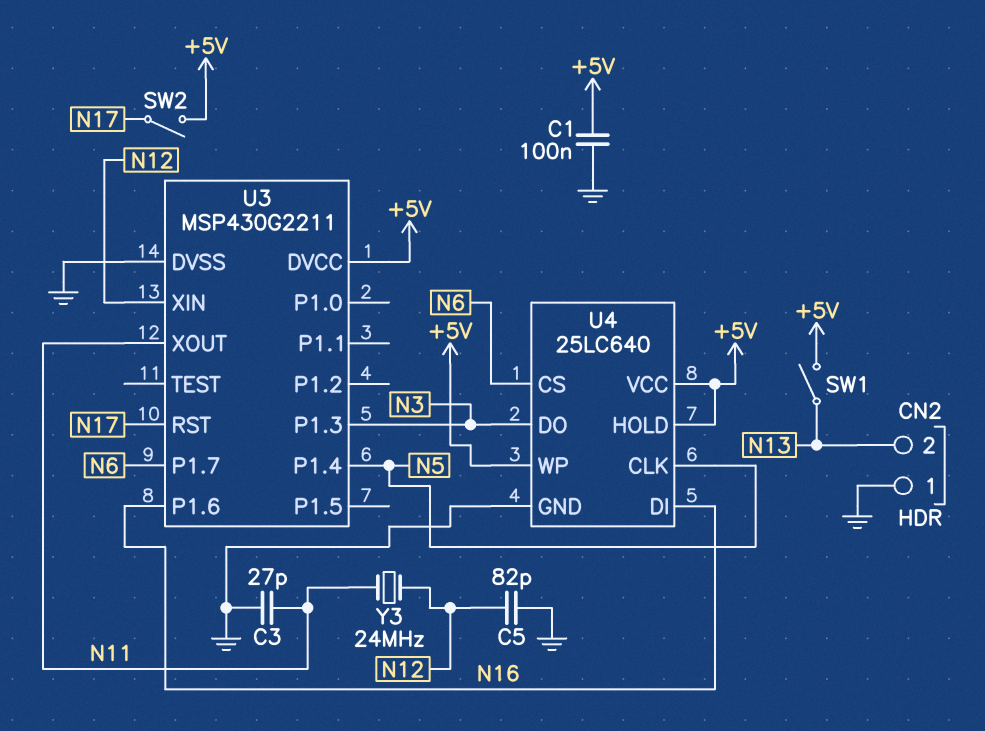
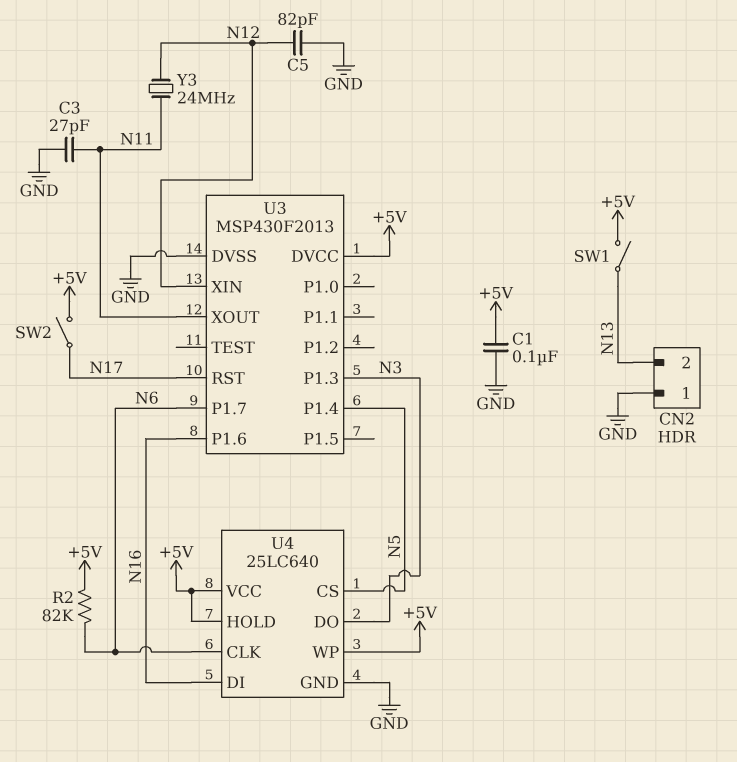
R2: none -> 82k (+5V, N6)
U3: MSP430G2211 -> MSP430F2013
U4 pin CLK: N5 -> N6
U4 pin CS: N6 -> N5

